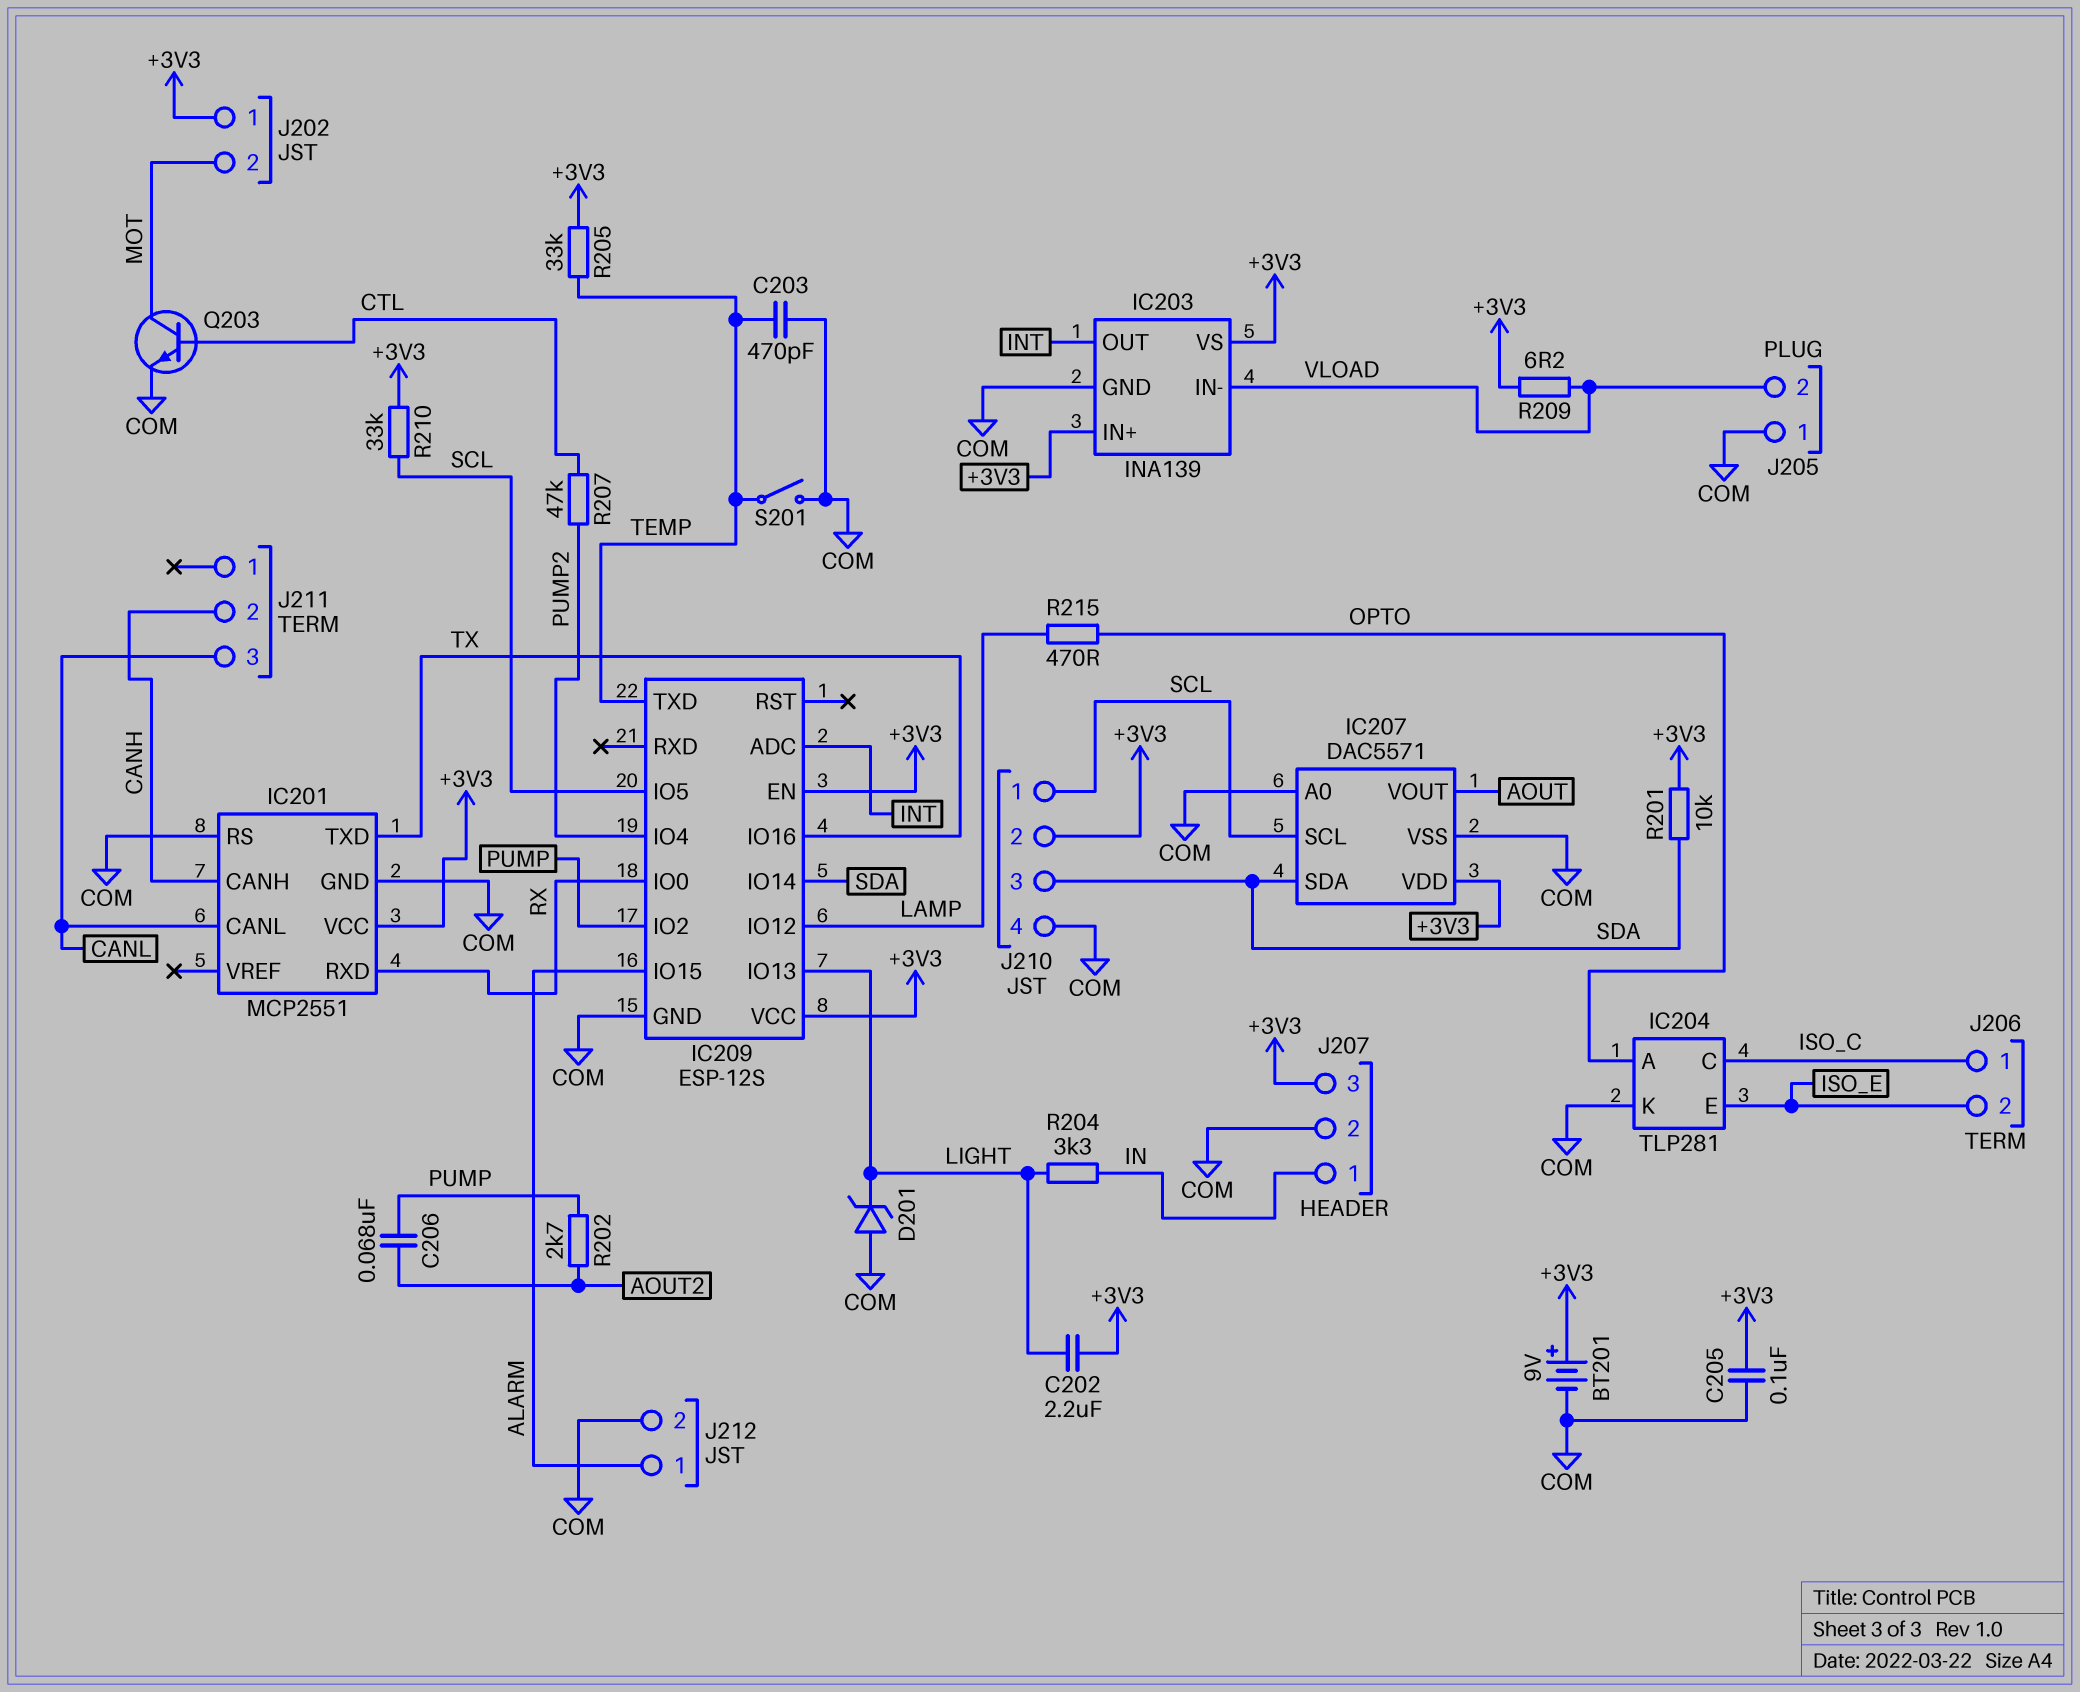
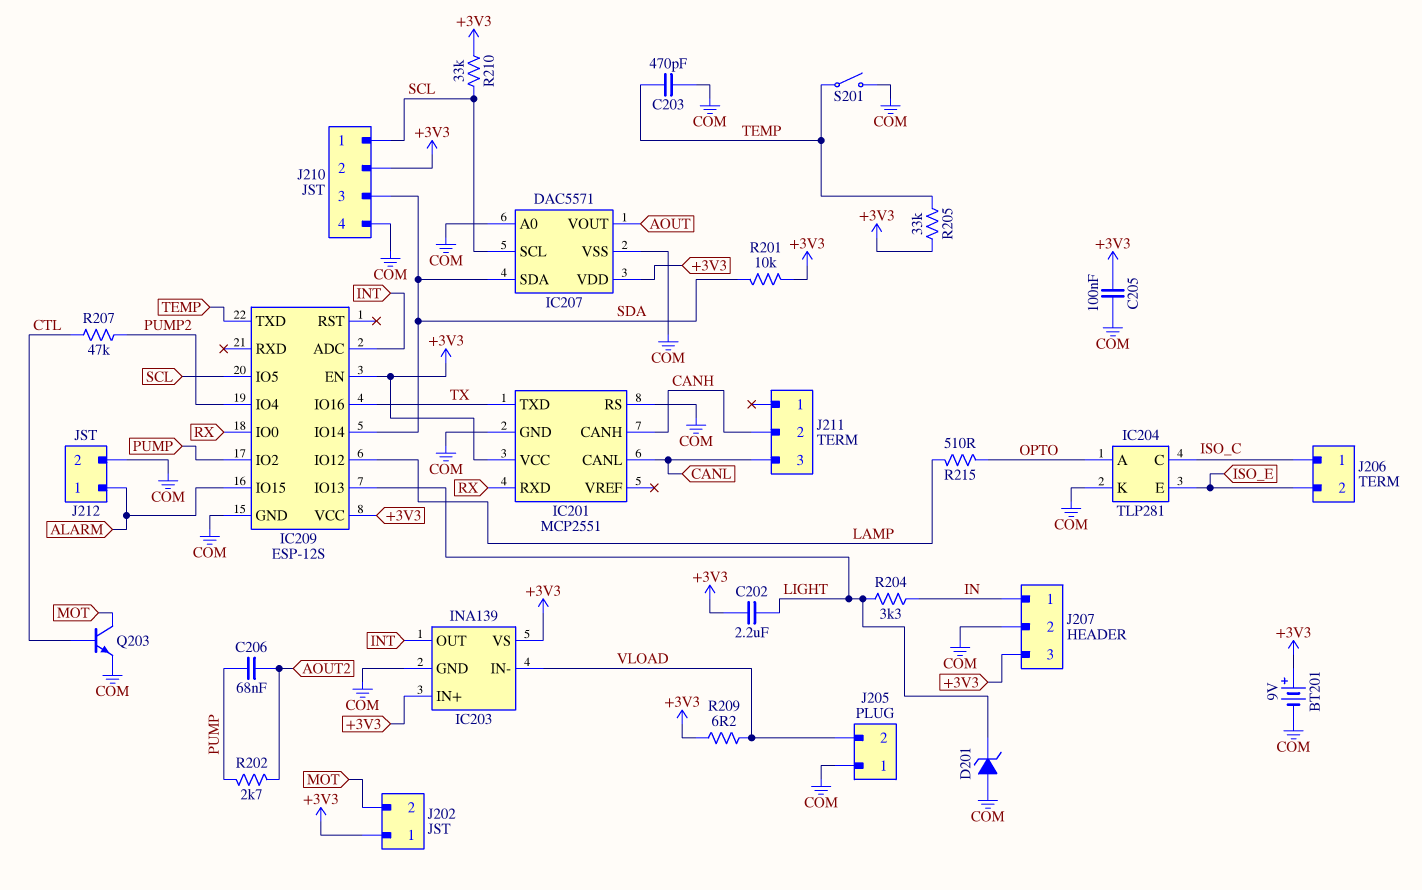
R215: 470 (LAMP, OPTO) -> 510 (LAMP, OPTO)

